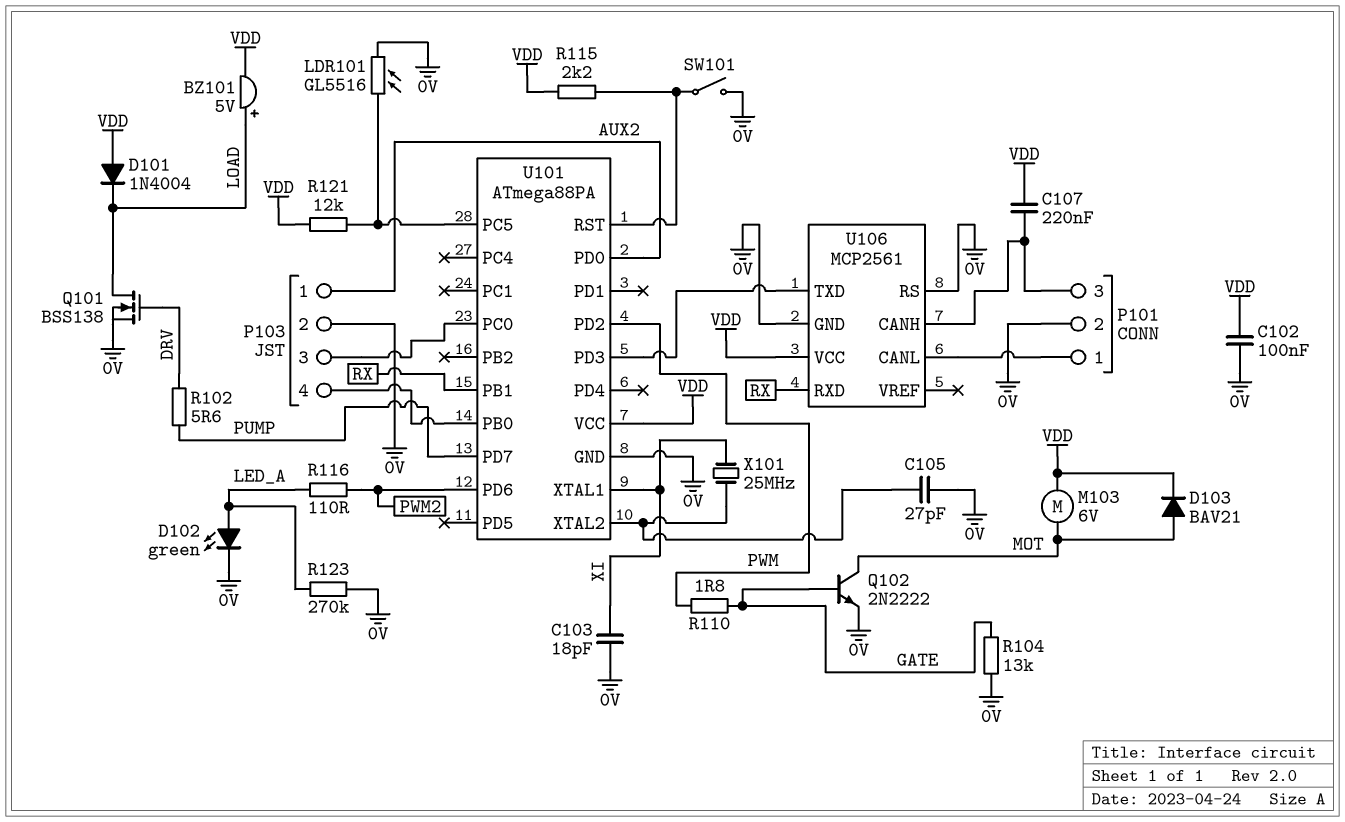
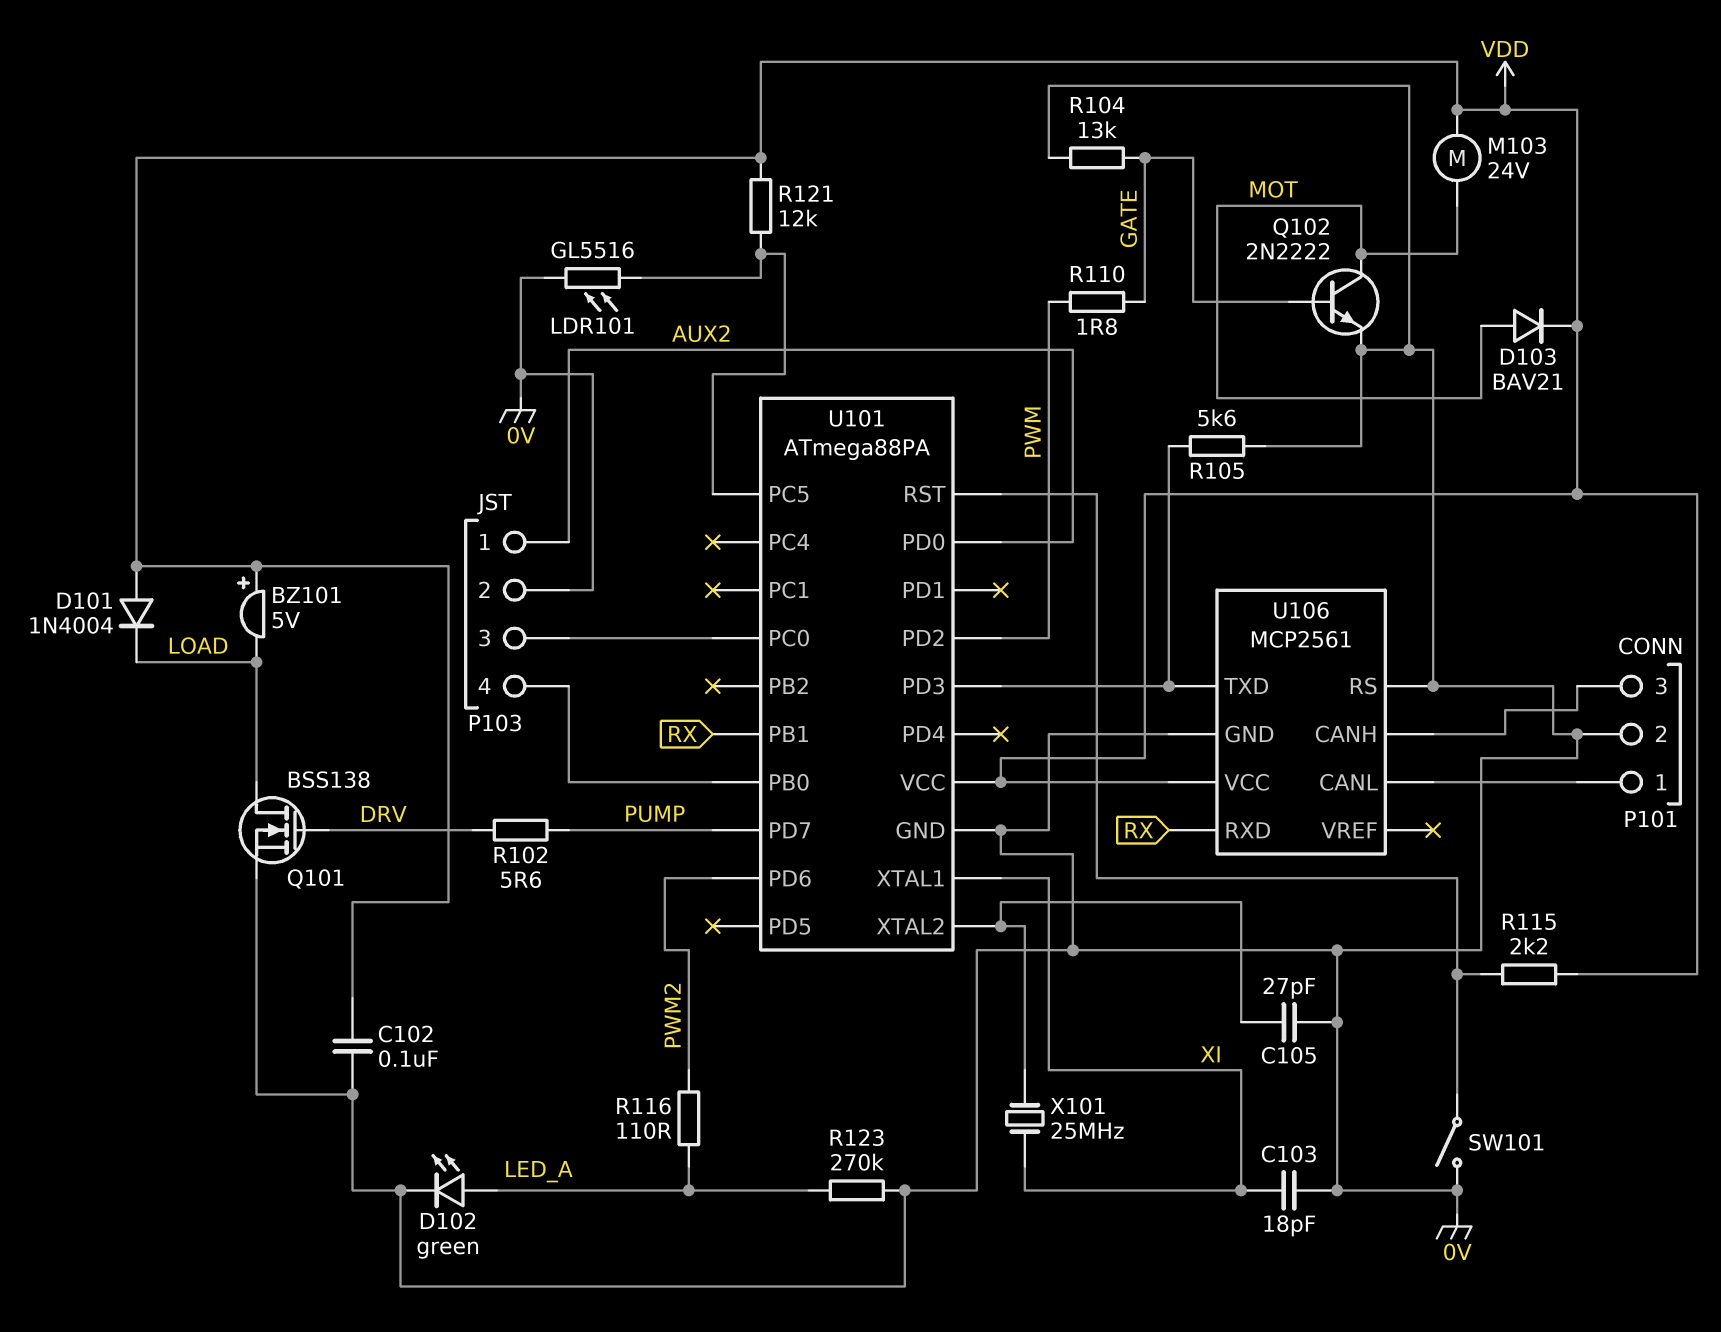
BZ101: buzzer 5V (plus LOAD, minus VDD) -> buzzer 5V (plus VDD, minus LOAD)
C107: 220nF (P101/3, VDD) -> none
M103: motor 6V (MOT, VDD) -> motor 24V (MOT, VDD)
R105: none -> 5.6k (0V, U101/PD3)

